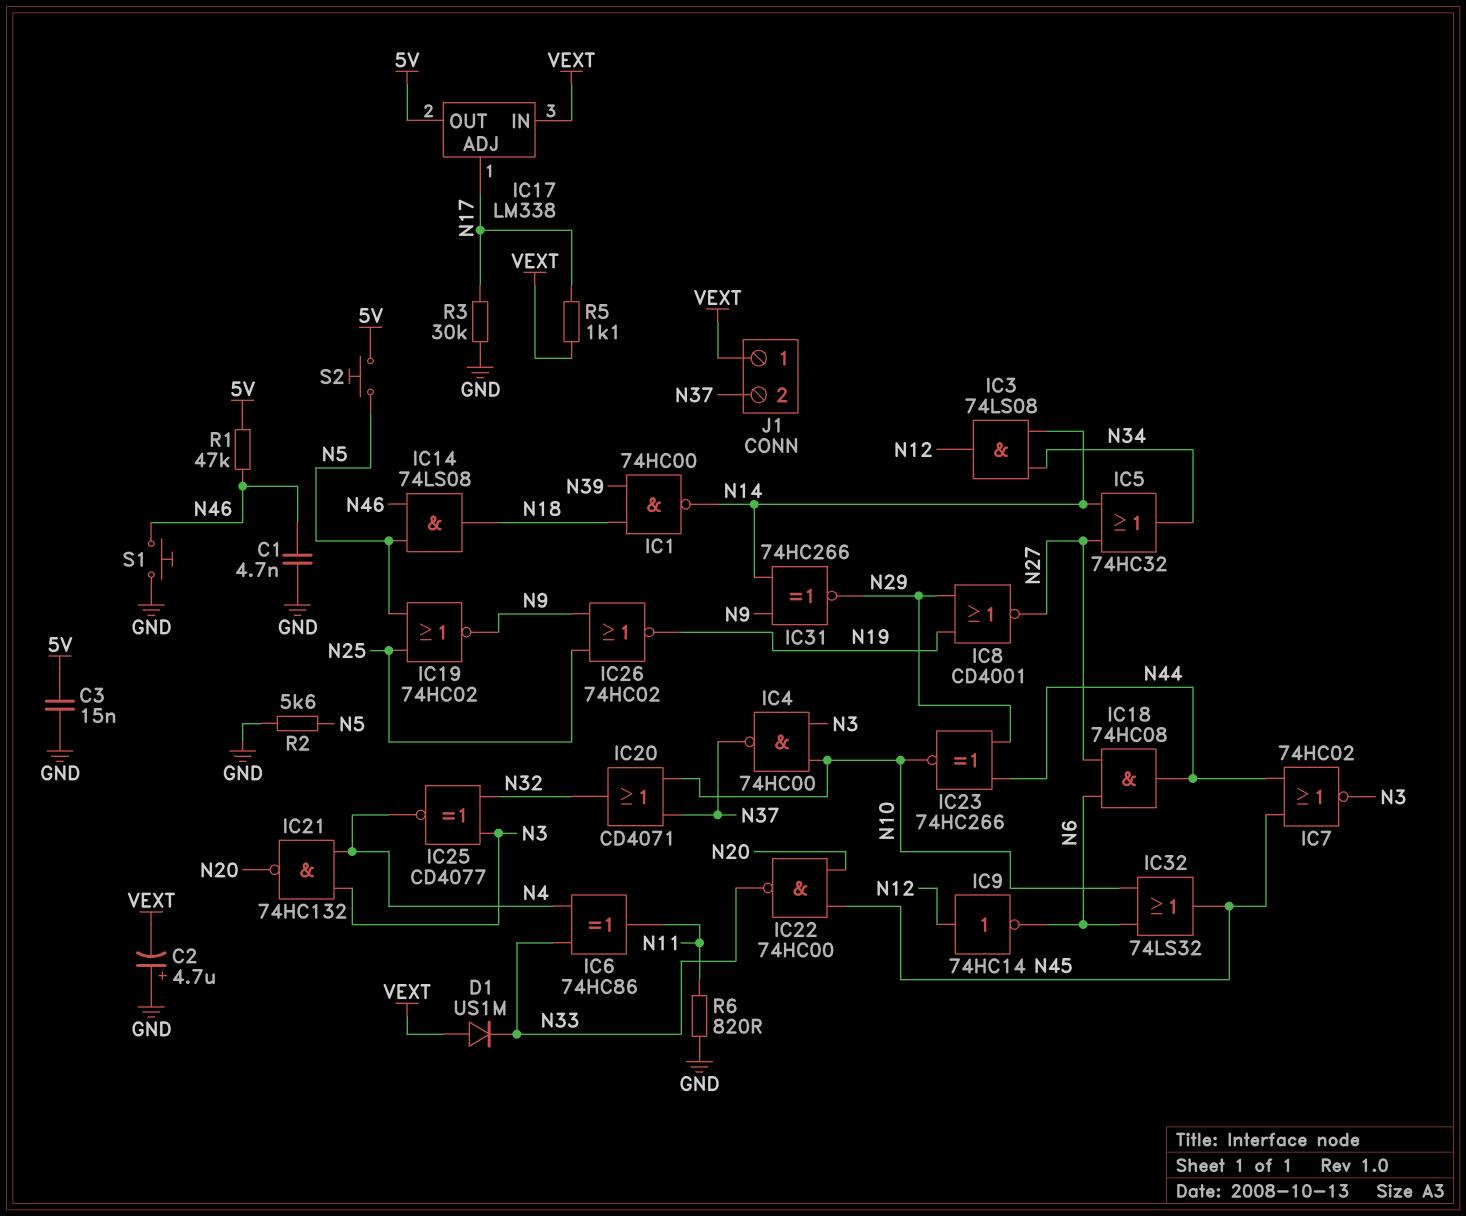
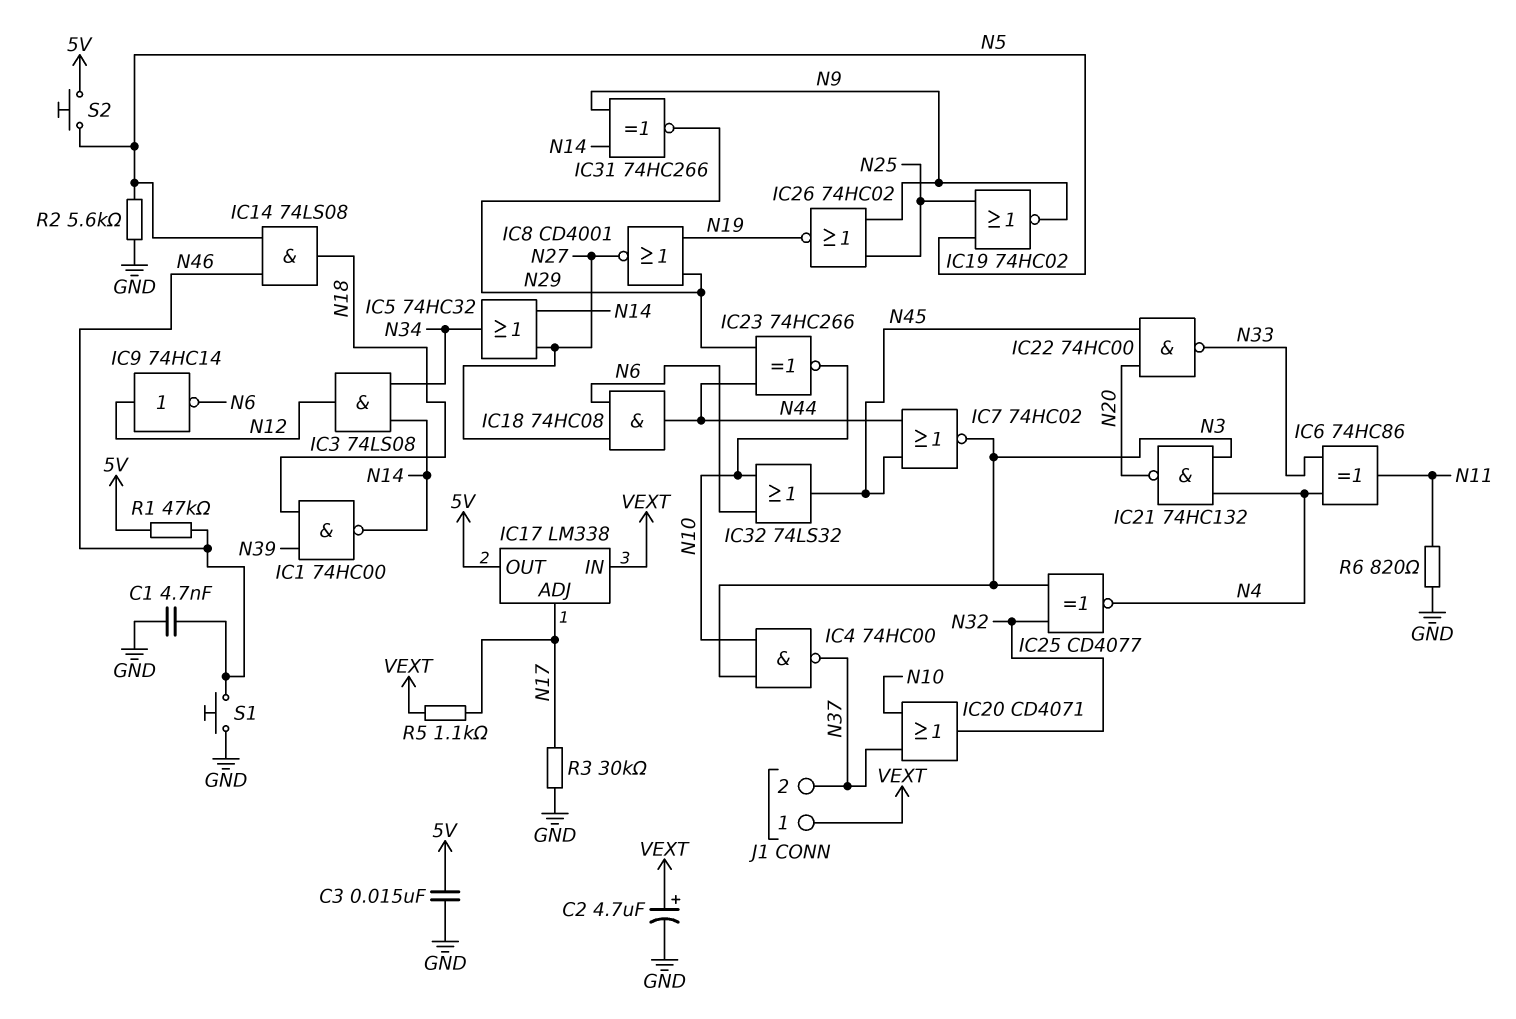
C2: 4.7uF (plus GND, minus VEXT) -> 4.7uF (plus VEXT, minus GND)
D1: diode US1M (A VEXT, K N33) -> none

